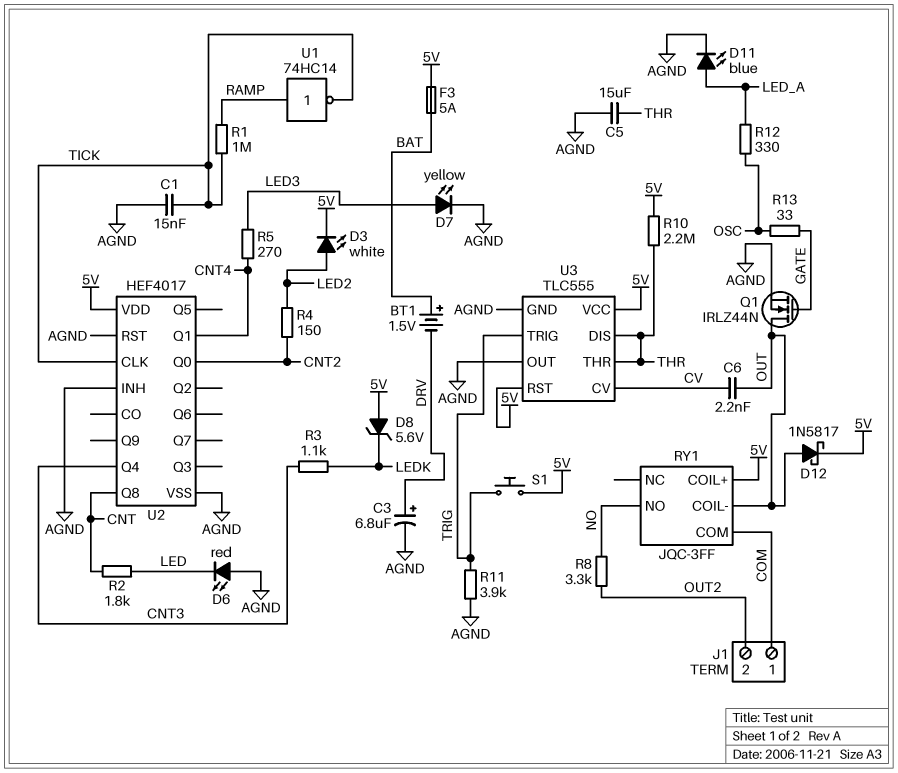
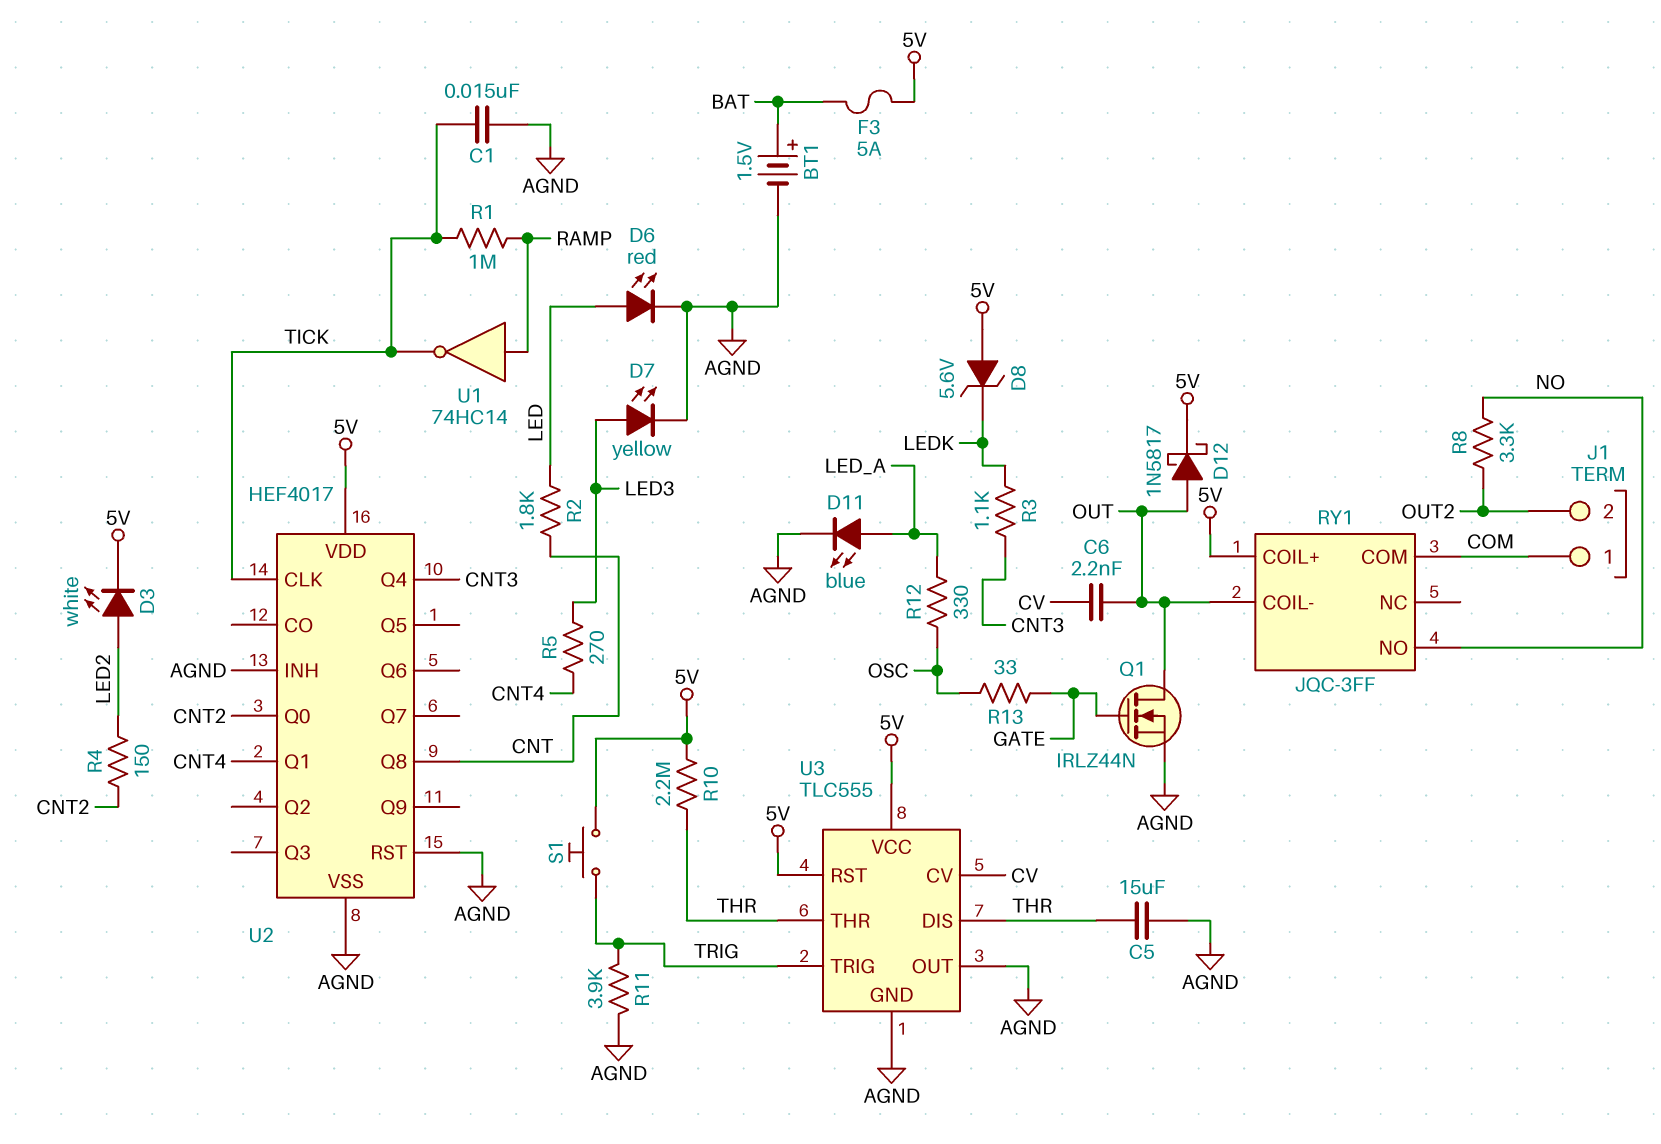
BT1: 1.5V (plus BAT, minus DRV) -> 1.5V (plus BAT, minus AGND)
C3: 6.8uF (plus DRV, minus AGND) -> none
D6: LED red (A AGND, K LED) -> LED red (A LED, K AGND)

